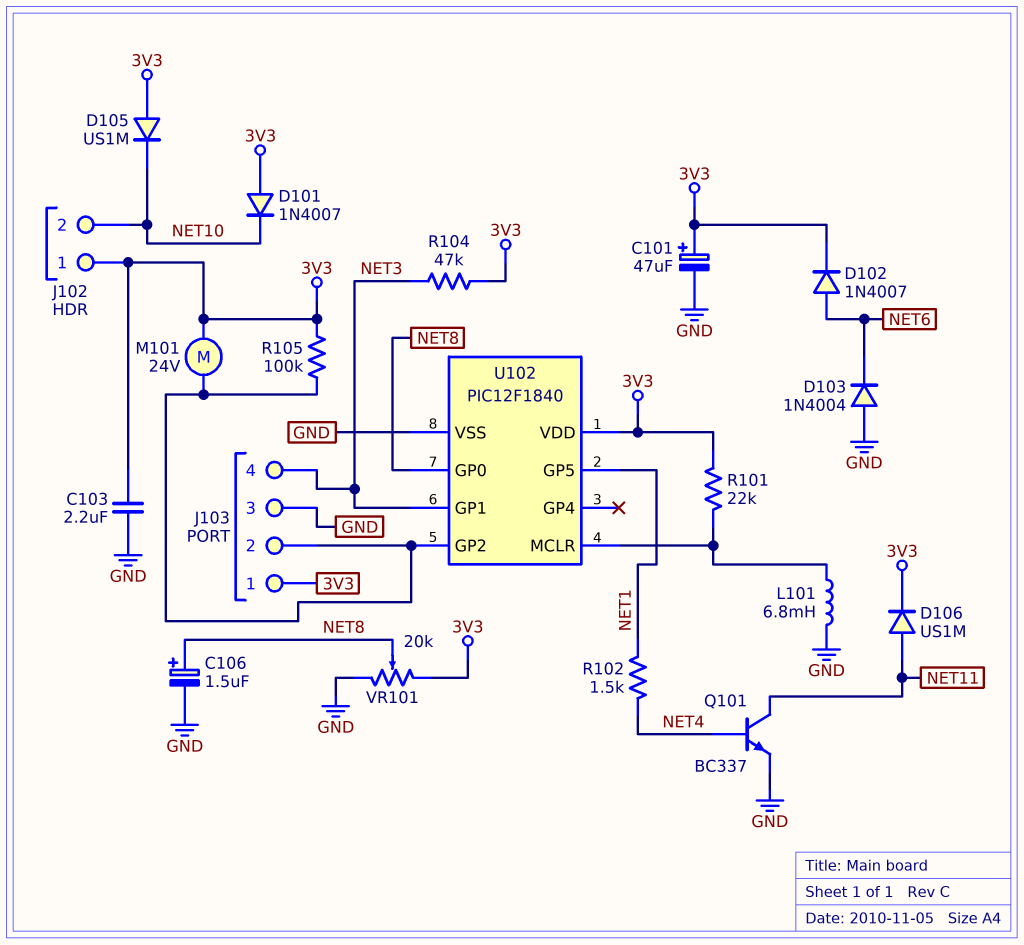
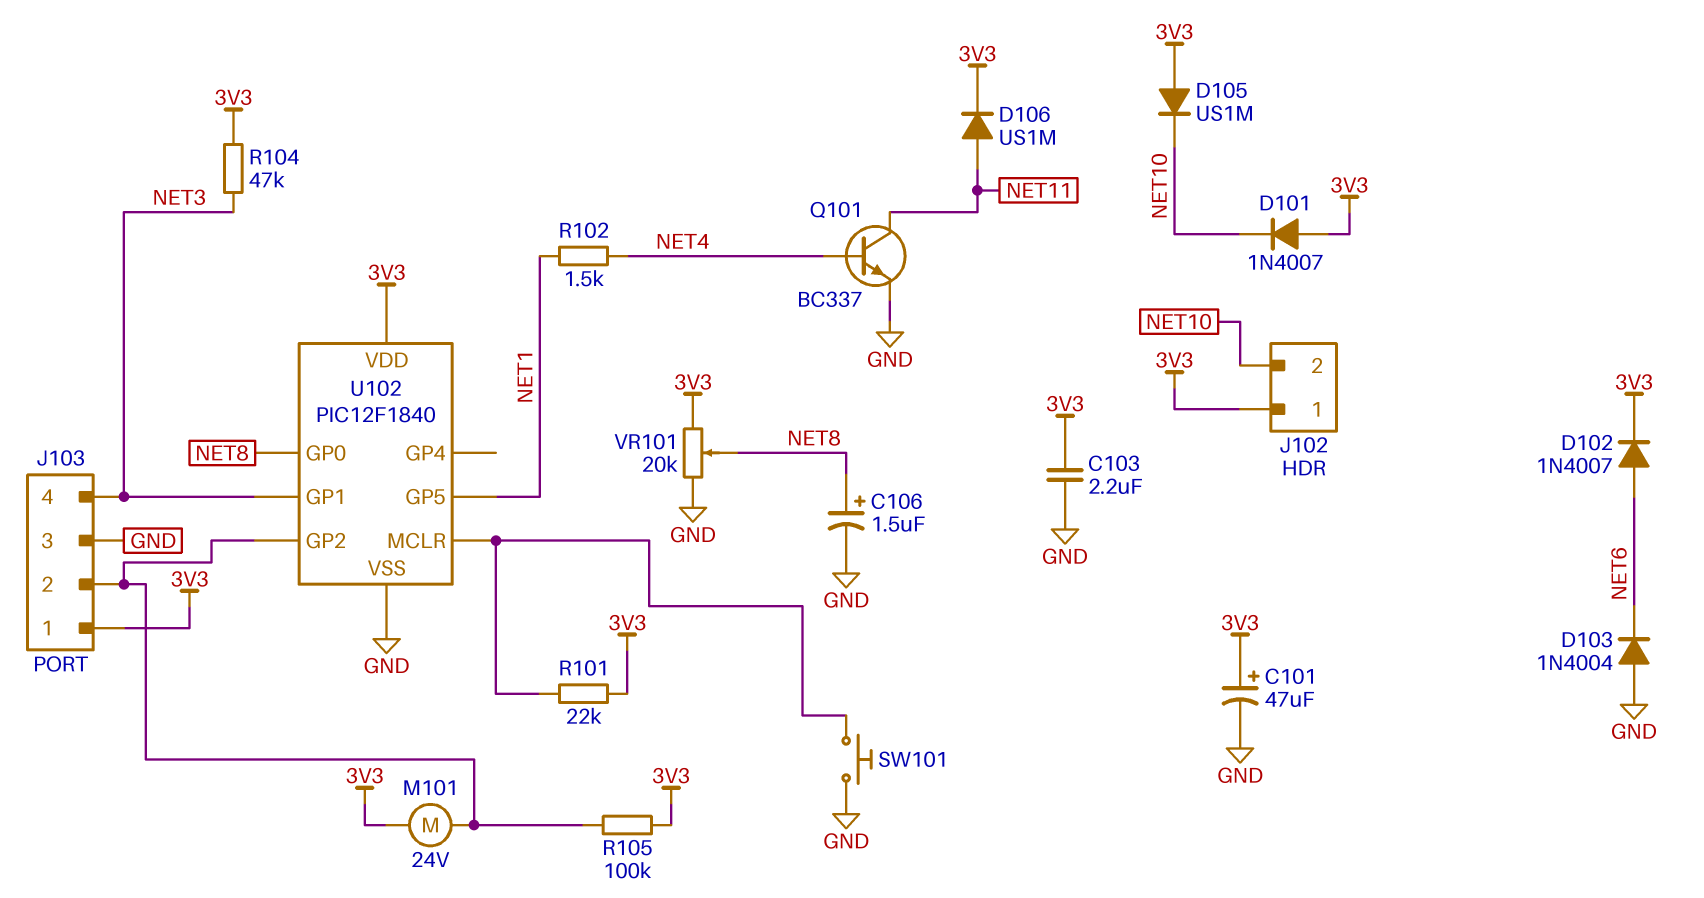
L101: 6.8mH (GND, U102/MCLR) -> none
SW101: none -> button (GND, U102/MCLR)

